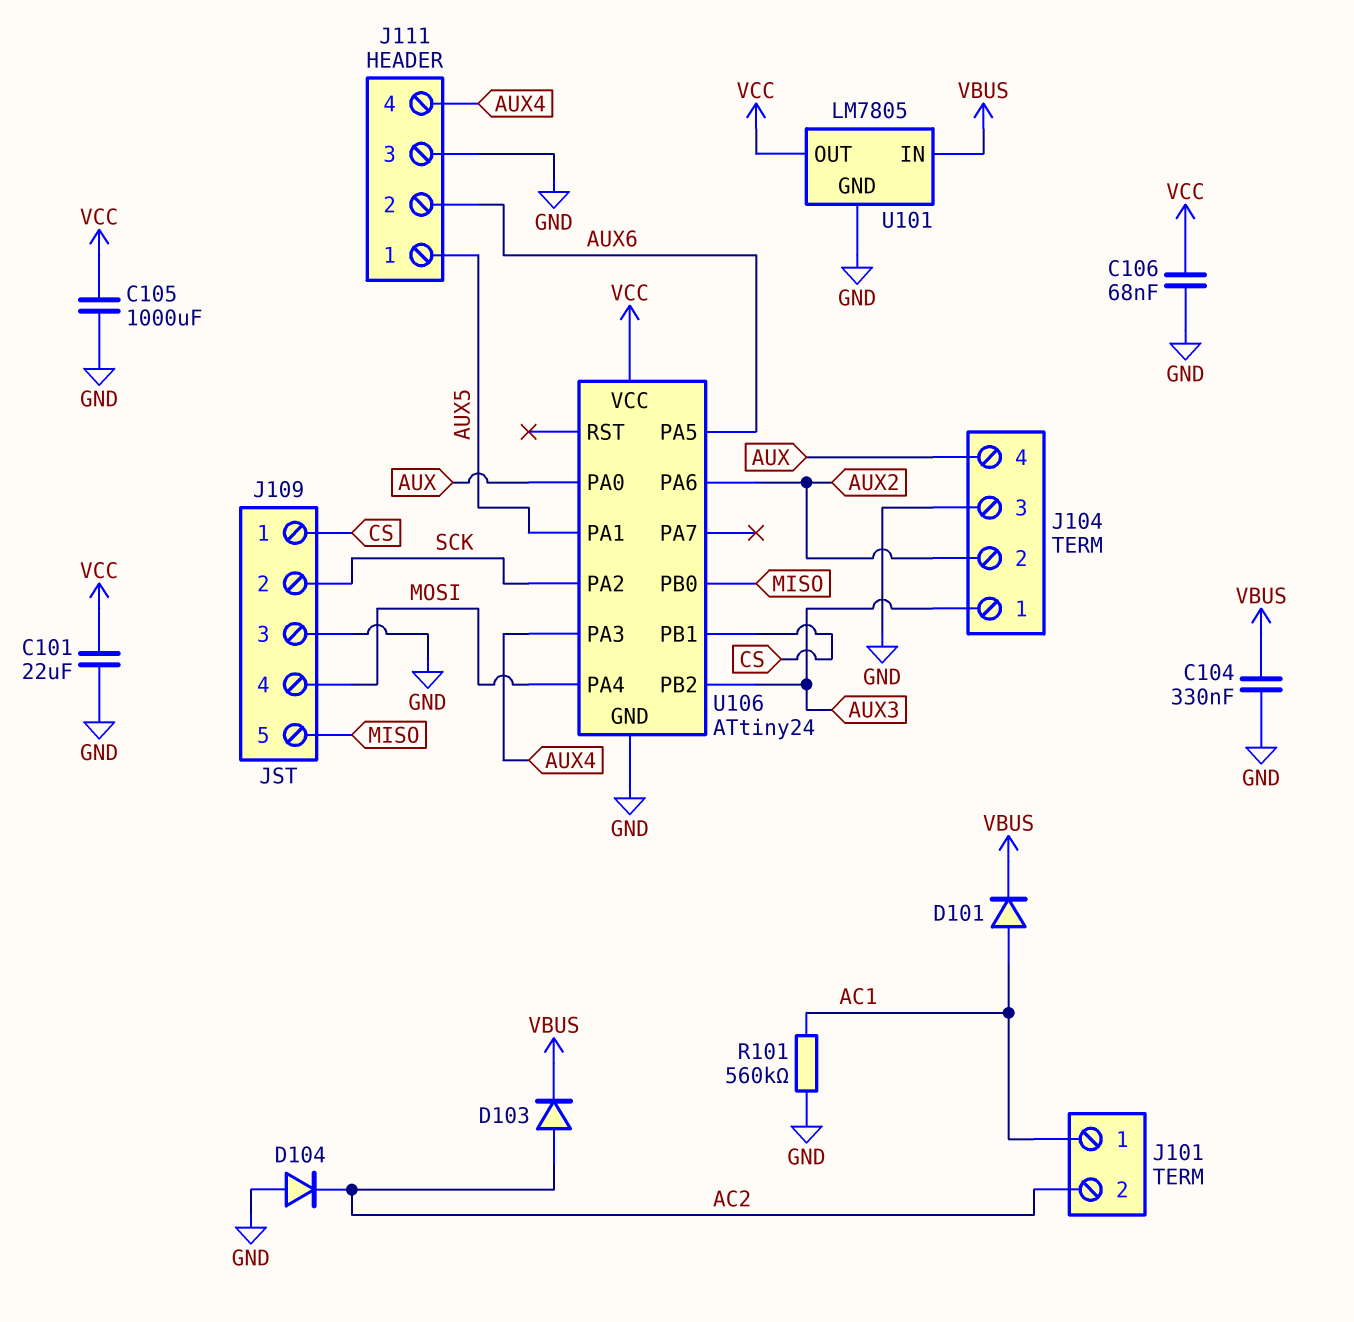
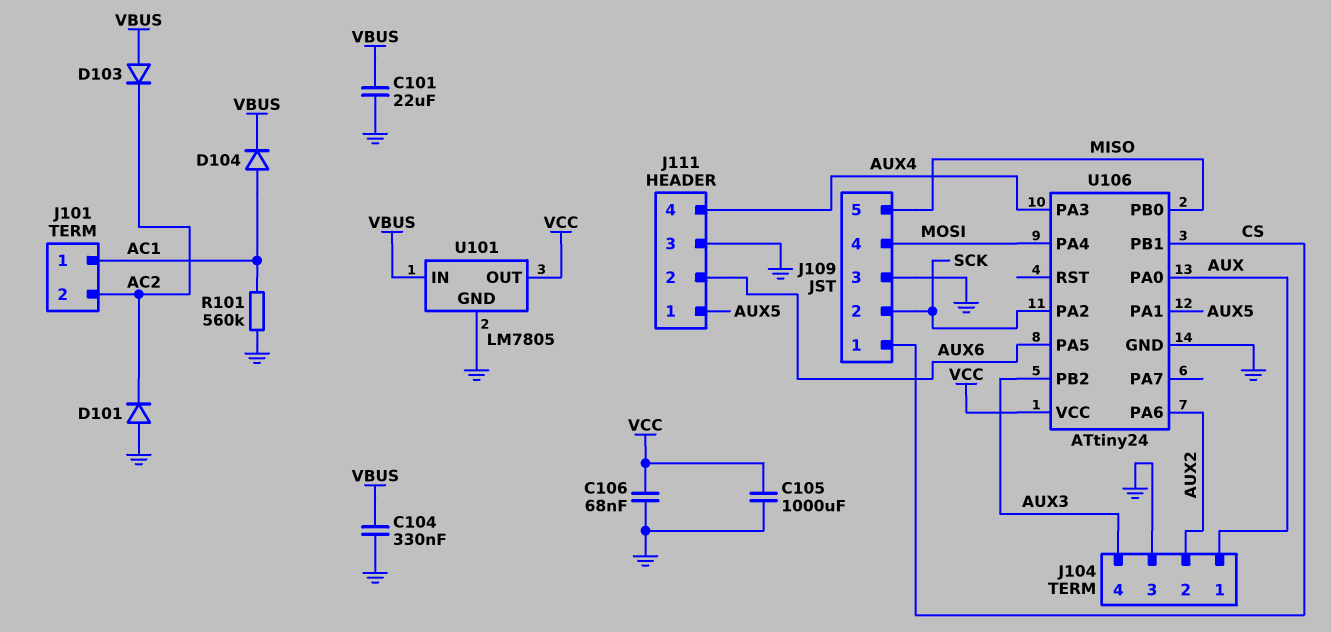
C101: 22uF (GND, VCC) -> 22uF (GND, VBUS)
D101: diode (A AC1, K VBUS) -> diode (A GND, K AC2)
D103: diode (A AC2, K VBUS) -> diode (A VBUS, K AC2)
D104: diode (A GND, K AC2) -> diode (A AC1, K VBUS)
J104 pin 1: AUX3 -> AUX
J104 pin 4: AUX -> AUX3

